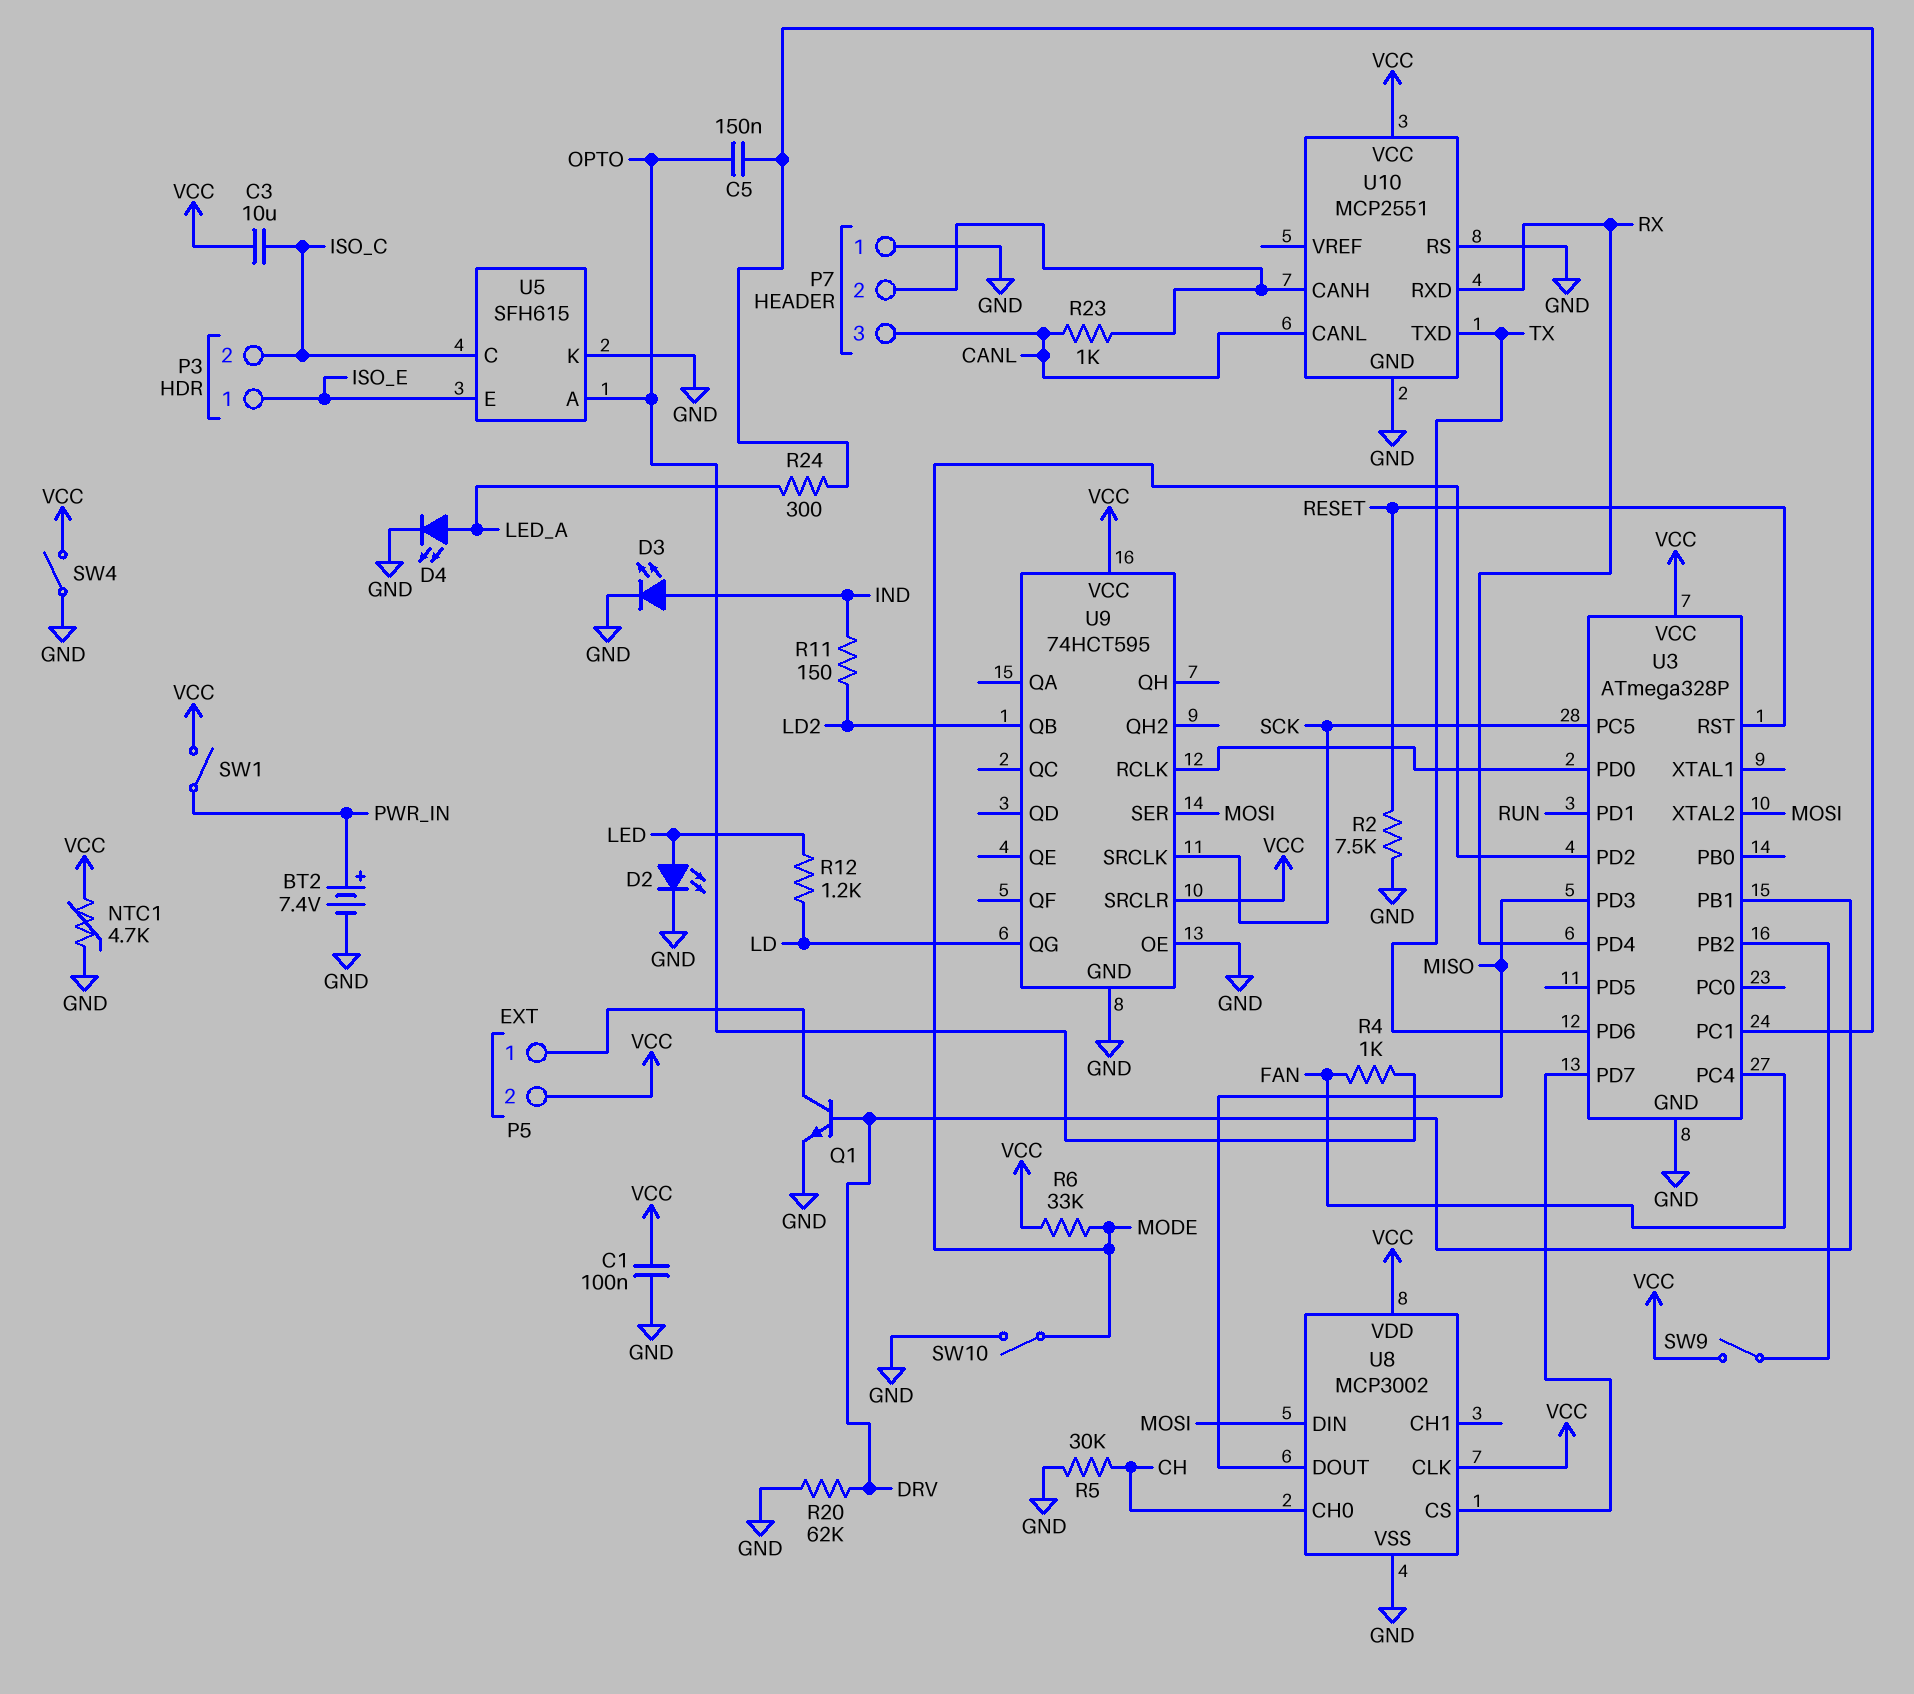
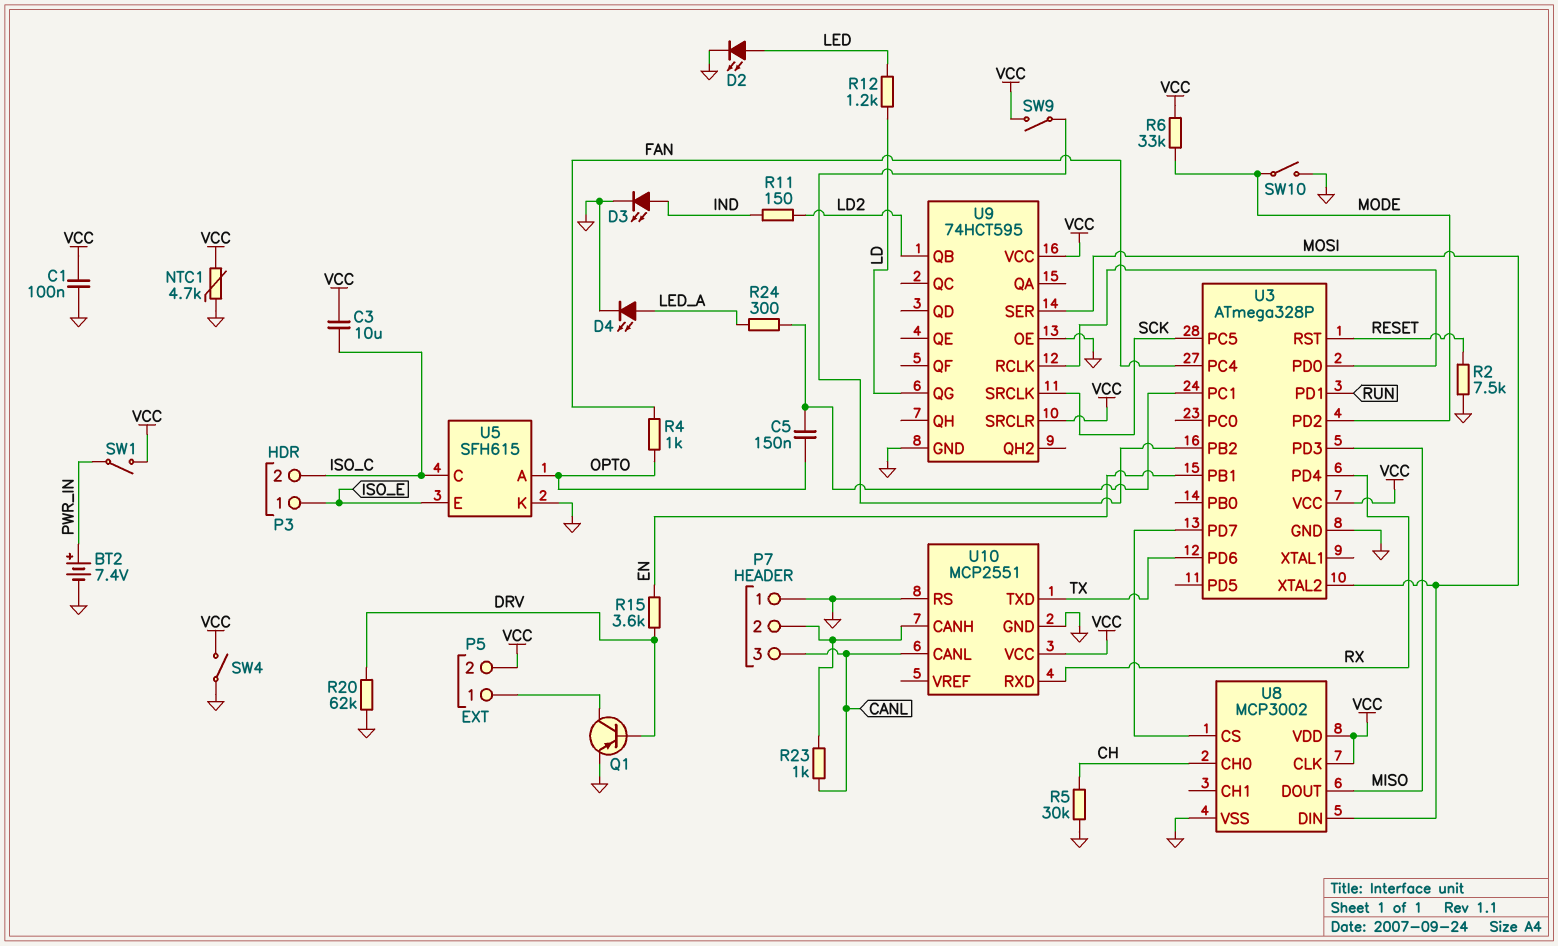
Q1: NPN (B DRV, C P5/1, E GND) -> PNP (B DRV, C P5/1, E GND)
R15: none -> 3.6k (DRV, EN)
U3 pin PB1: DRV -> EN

